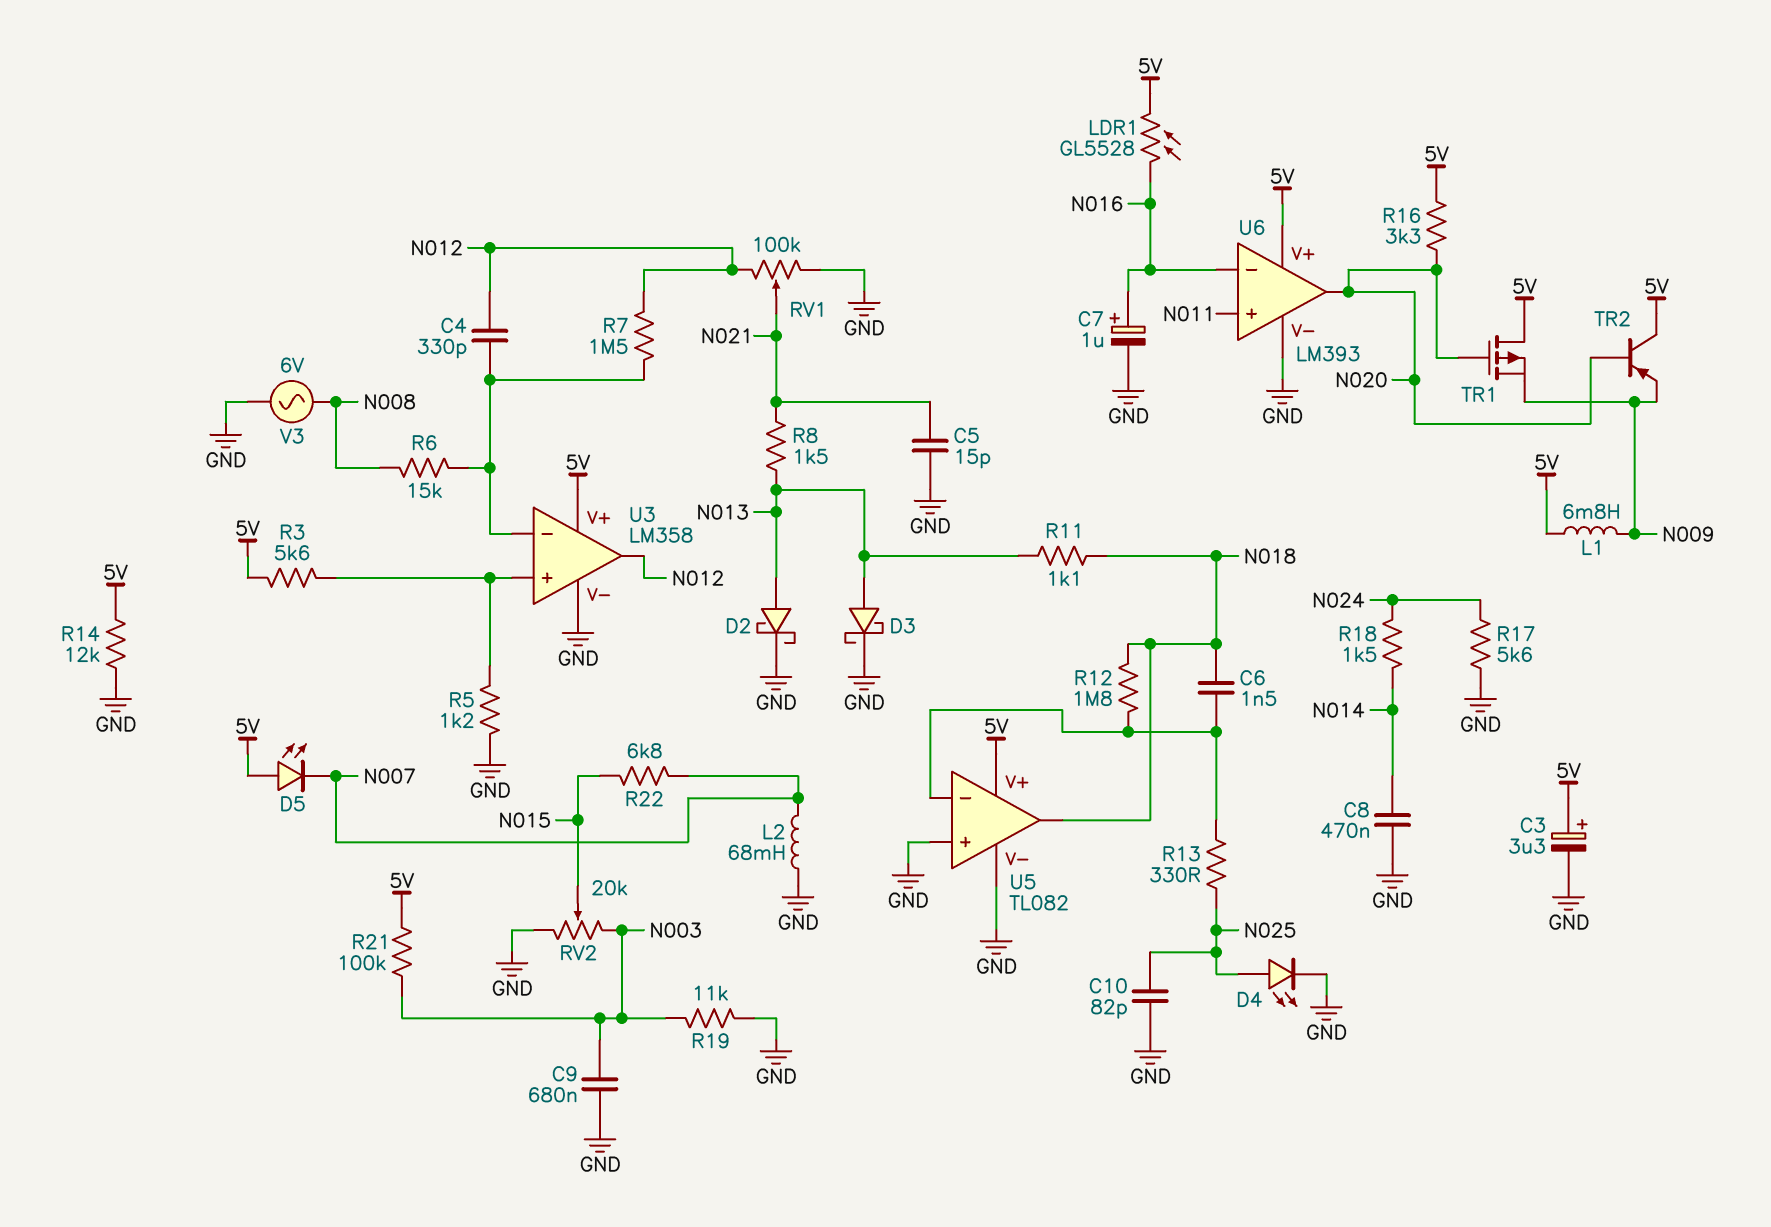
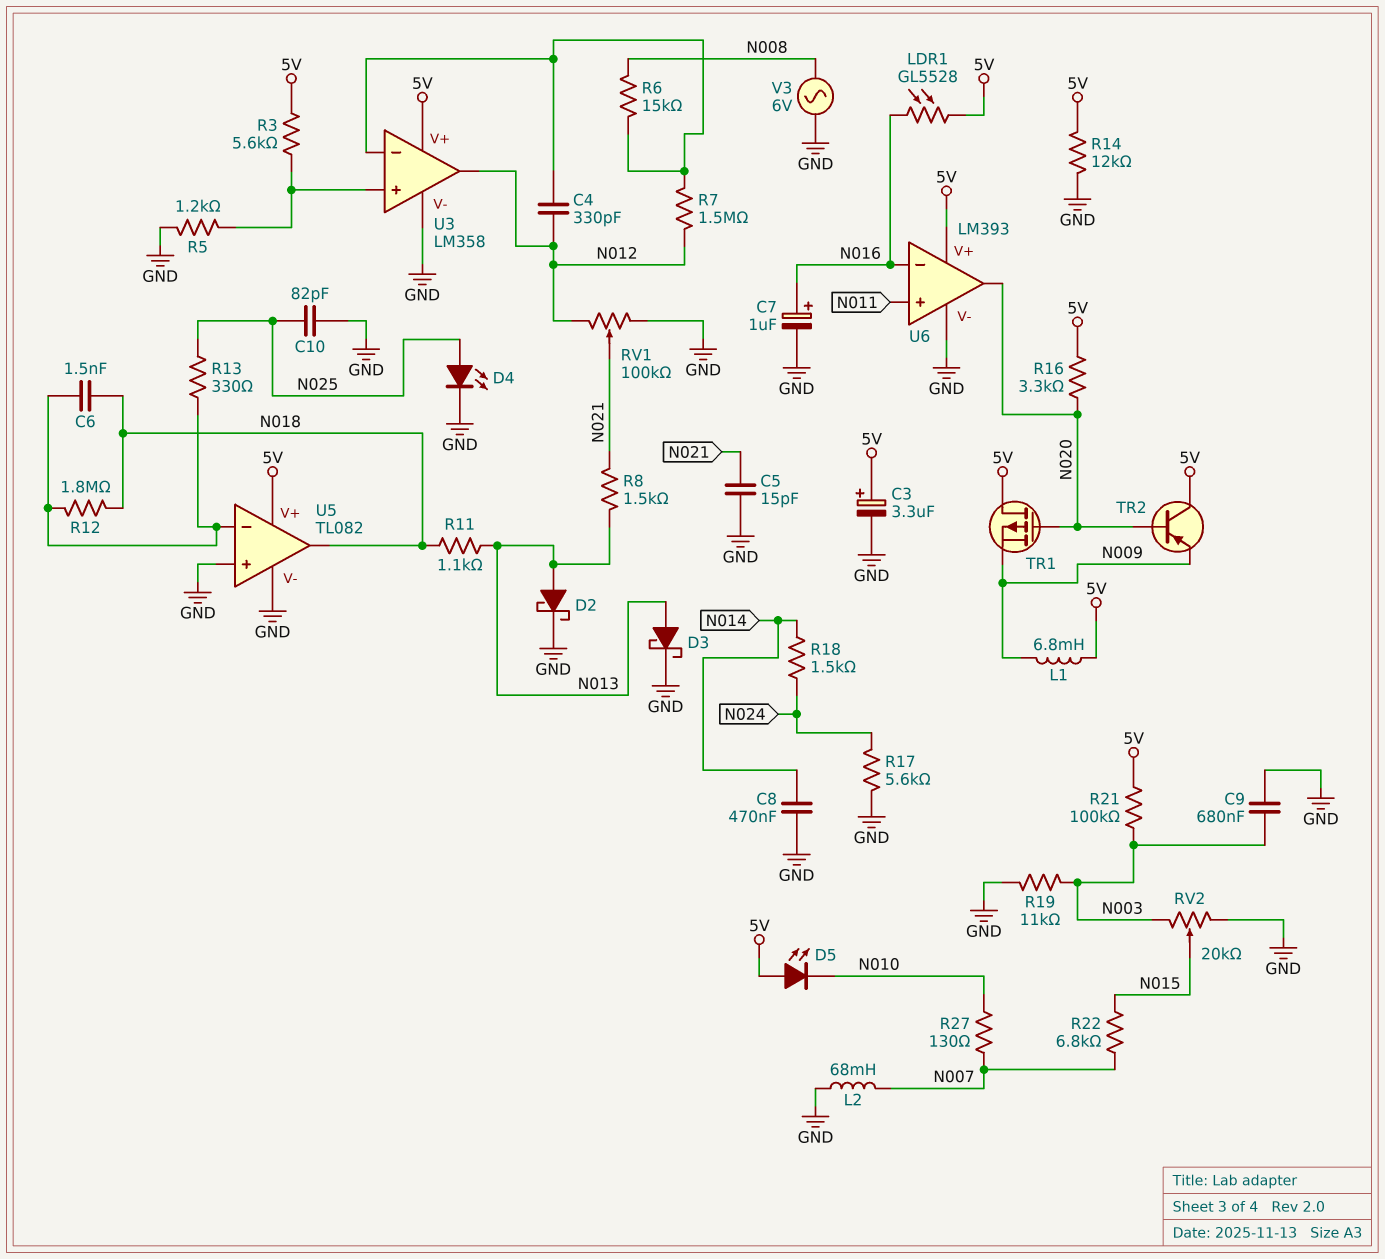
D5: LED (A 5V, K N007) -> LED (A 5V, K N010)
R27: none -> 130 (N007, N010)

